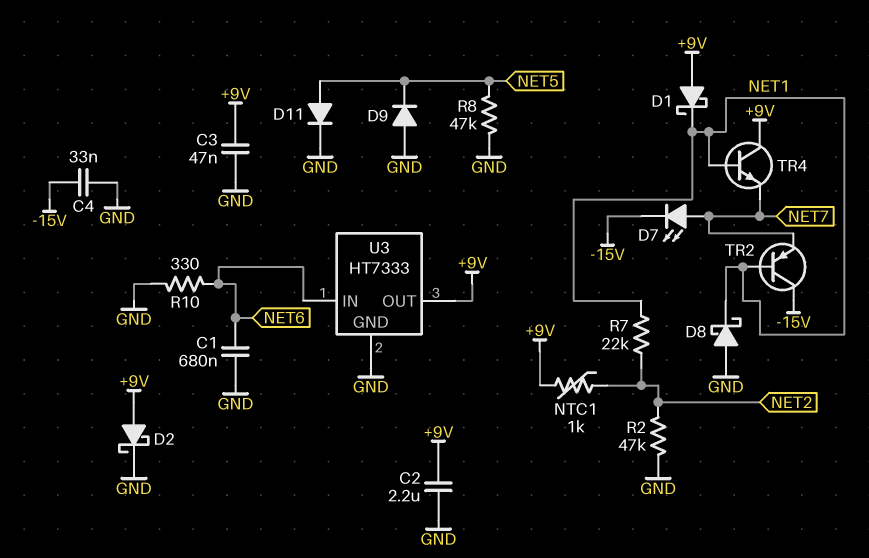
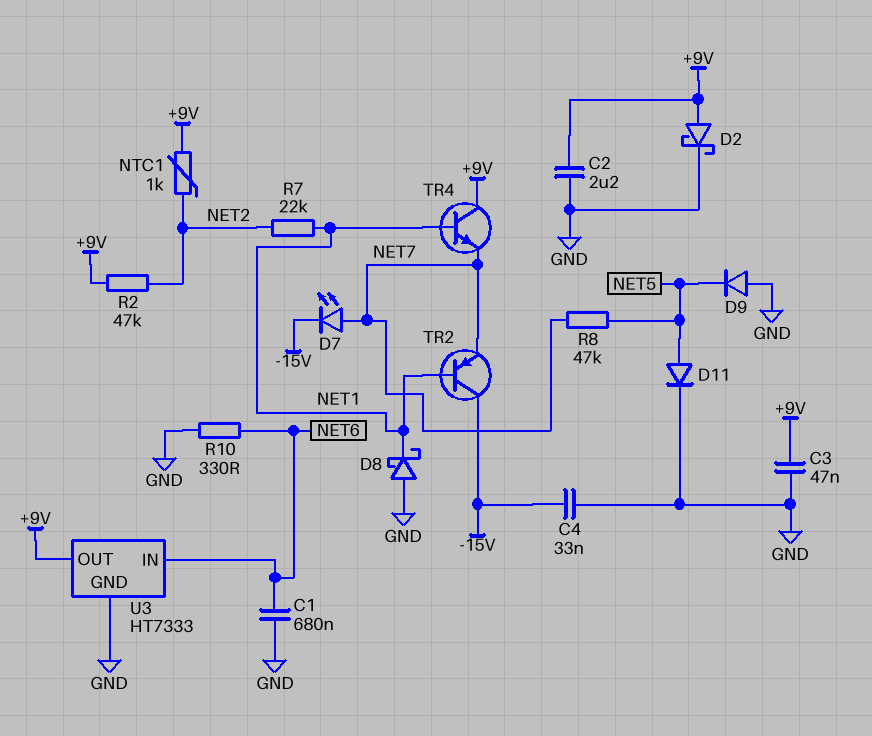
D1: schottky (A +9V, K NET1) -> none
R2: 47k (GND, NET2) -> 47k (+9V, NET2)
R8: 47k (GND, NET5) -> 47k (NET5, NET7)

